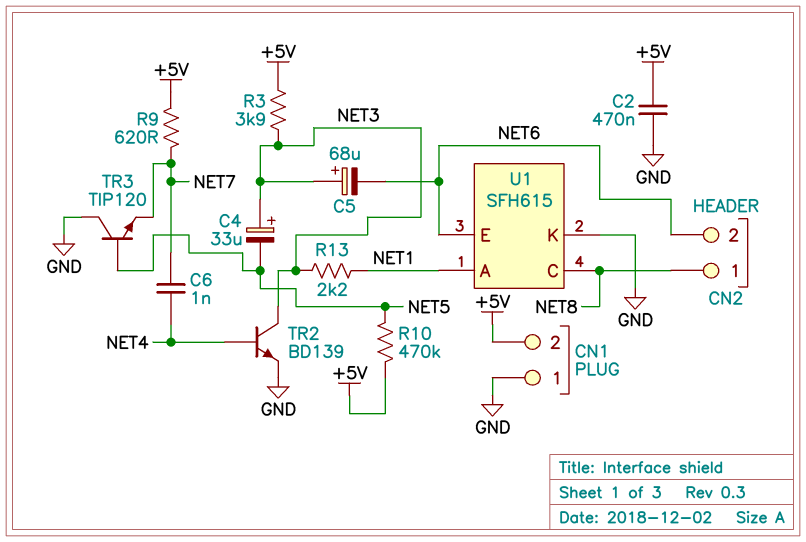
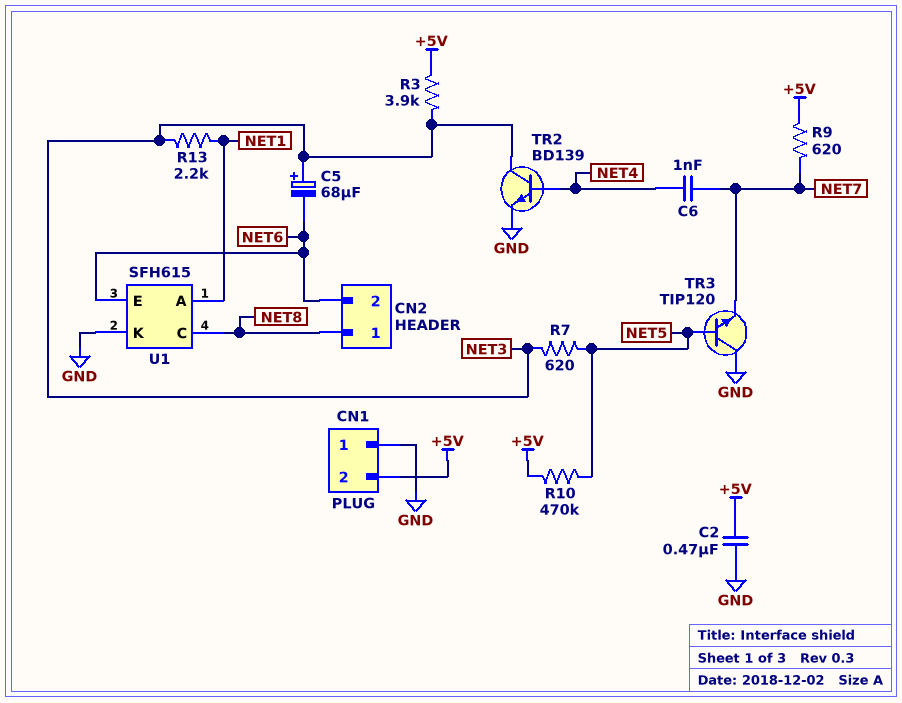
C4: 33uF (plus NET3, minus NET5) -> none
R7: none -> 620 (NET3, NET5)

